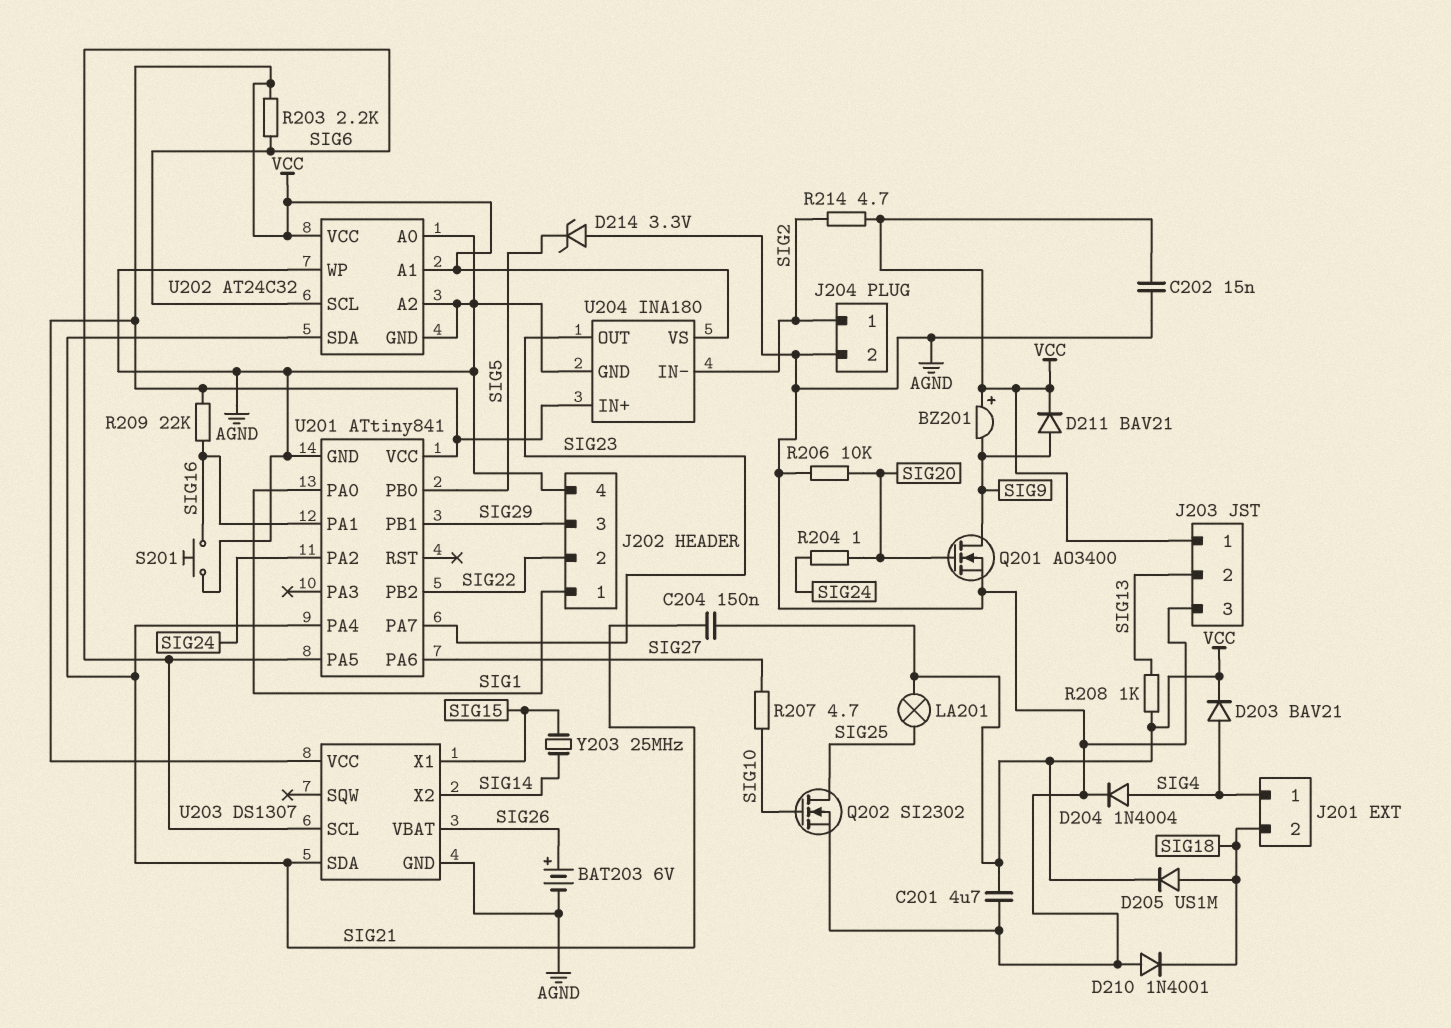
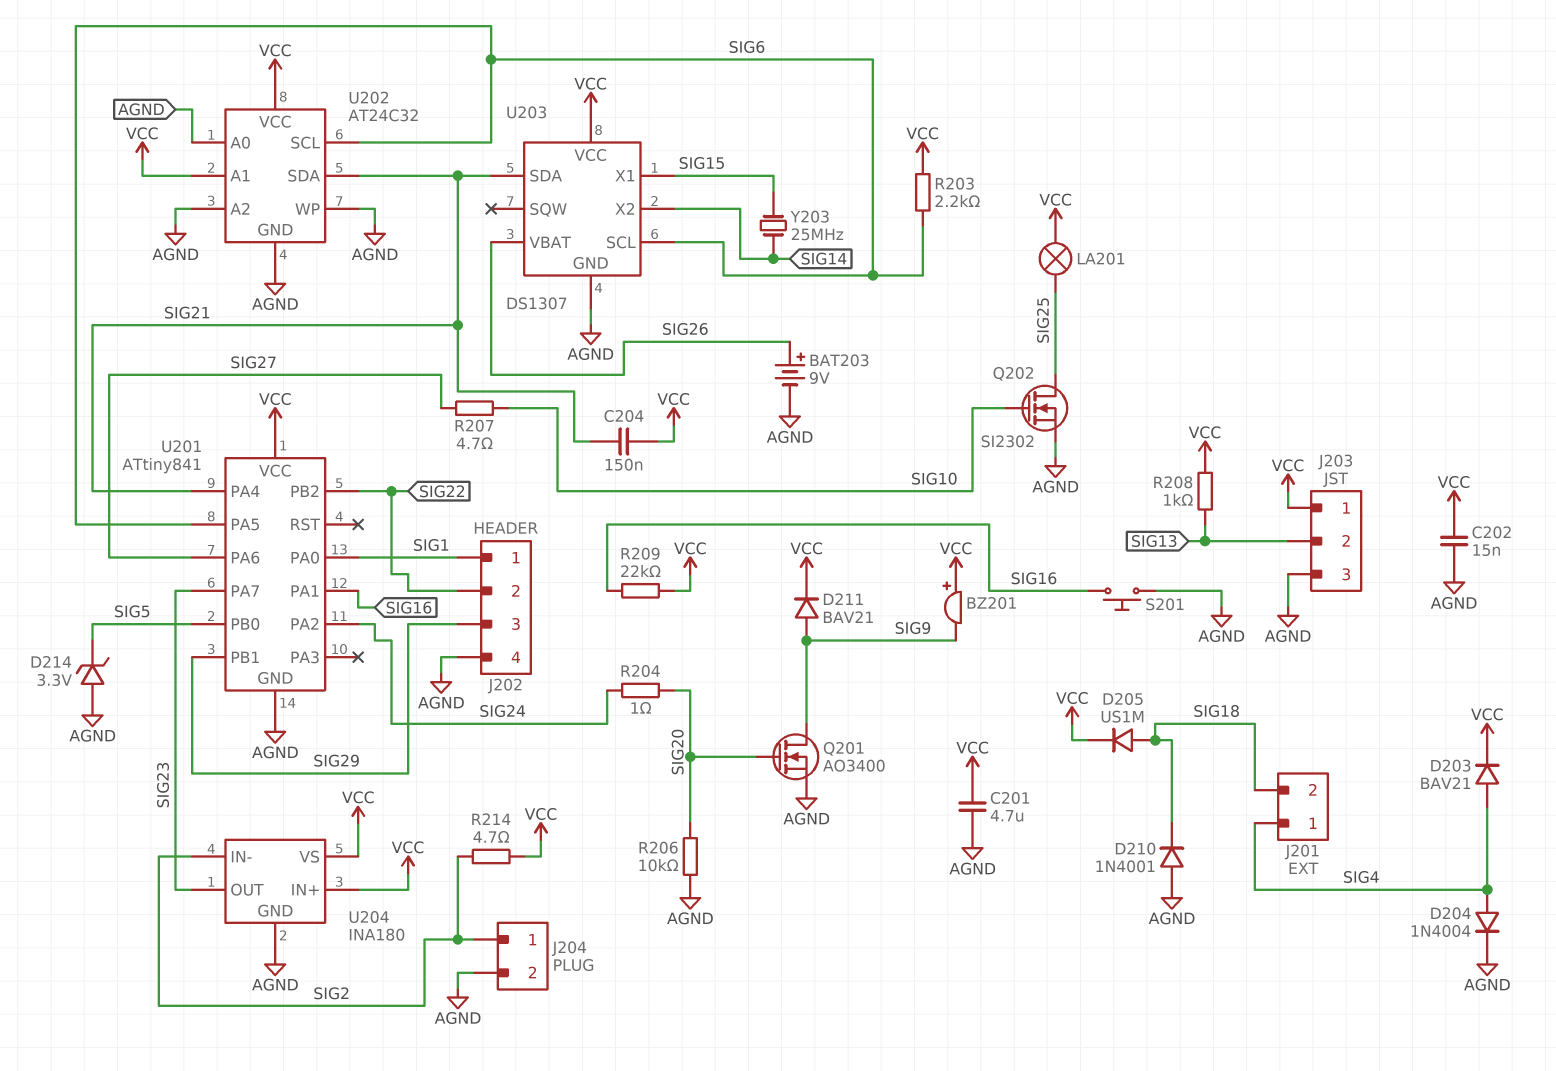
BAT203: 6V (plus SIG26, minus AGND) -> 9V (plus SIG26, minus AGND)

